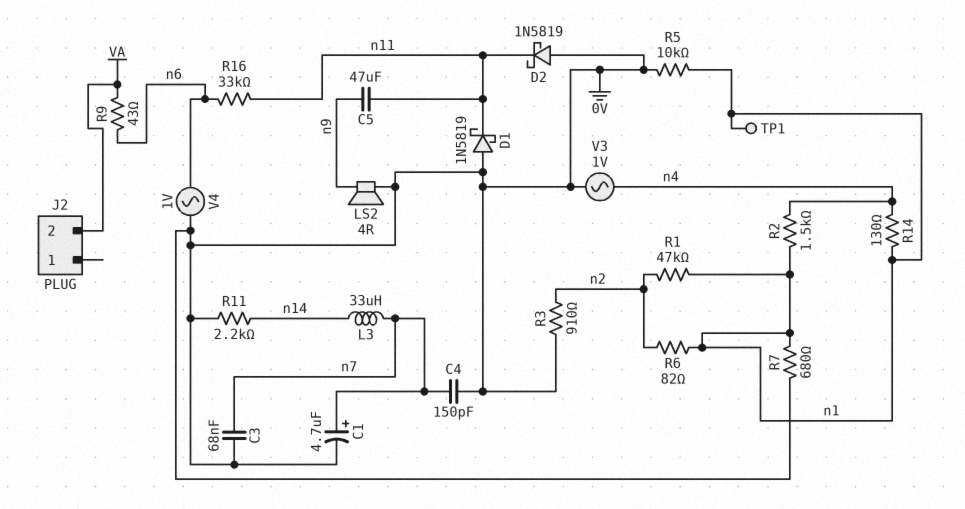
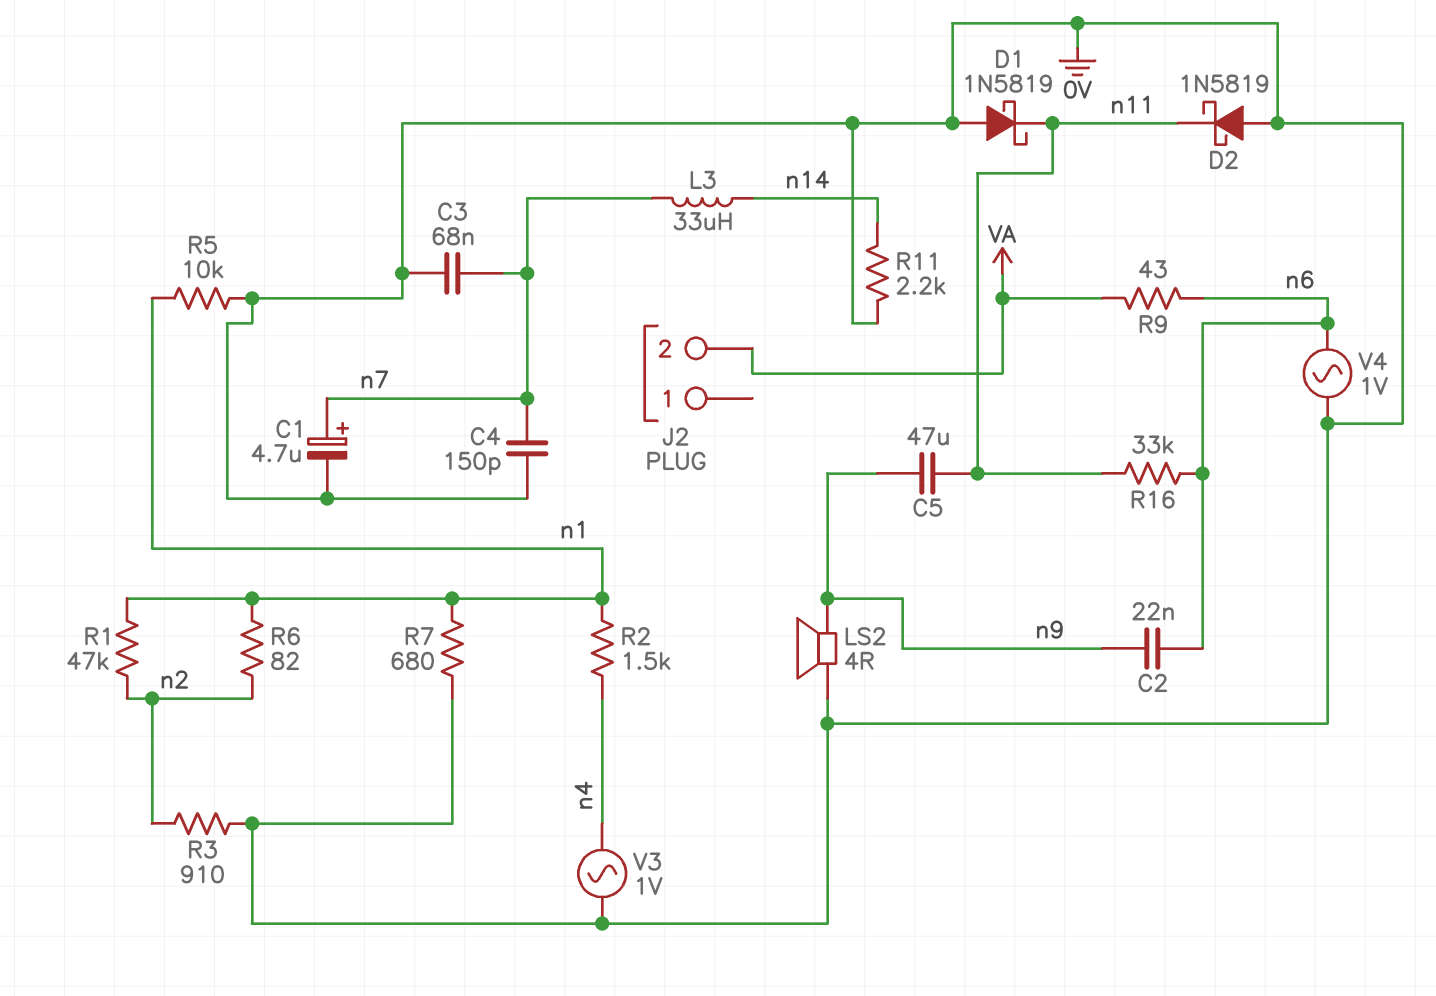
C2: none -> 22nF (n6, n9)
R14: 130 (n1, n4) -> none
TP1: test point (n1) -> none

